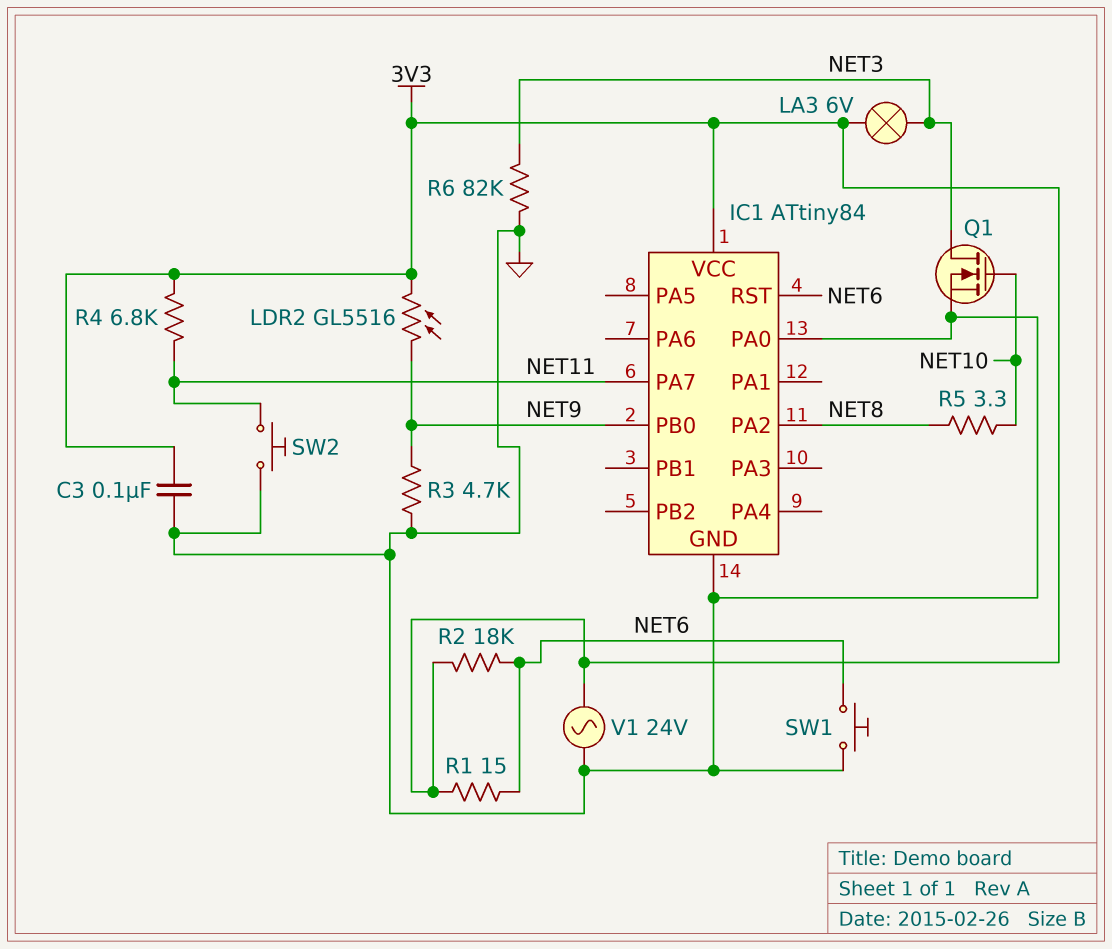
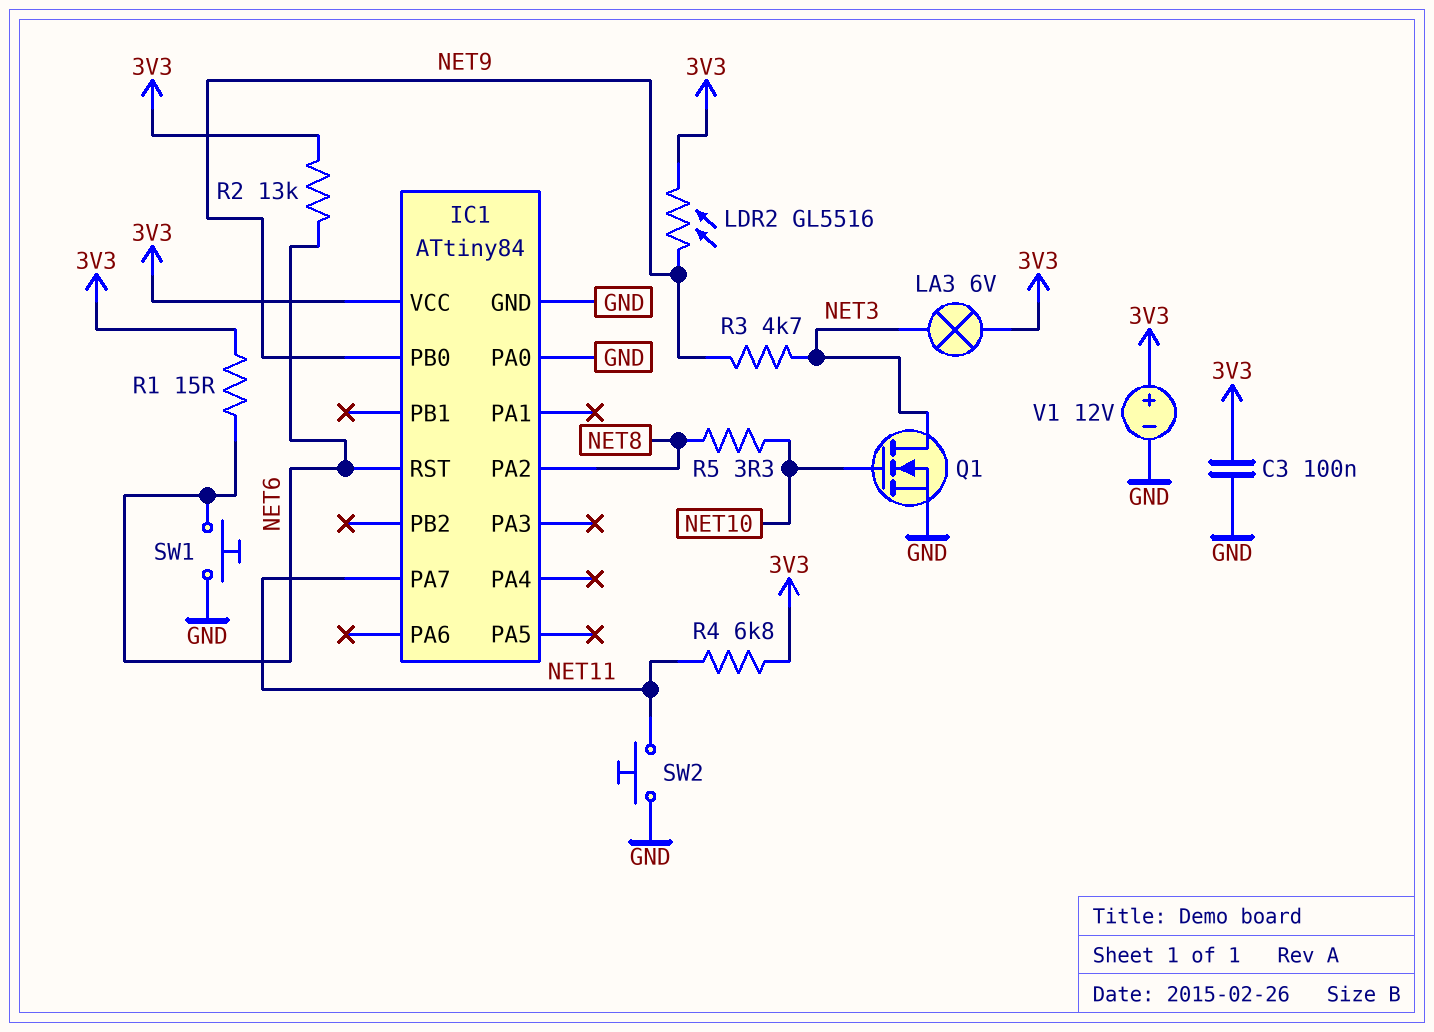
R2: 18k (3V3, NET6) -> 13k (3V3, NET6)
R3: 4.7k (GND, NET9) -> 4.7k (NET3, NET9)
R6: 82k (GND, NET3) -> none
V1: AC 24V (3V3, GND) -> 12V (plus 3V3, minus GND)

